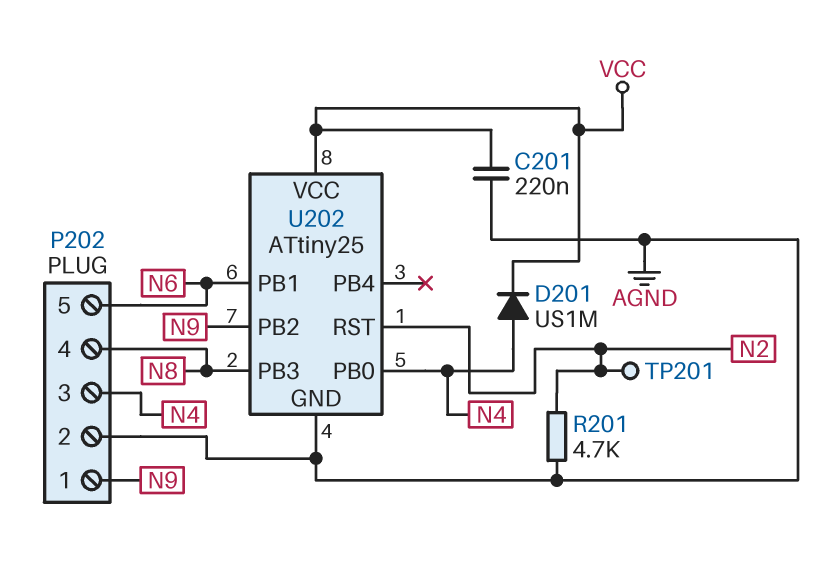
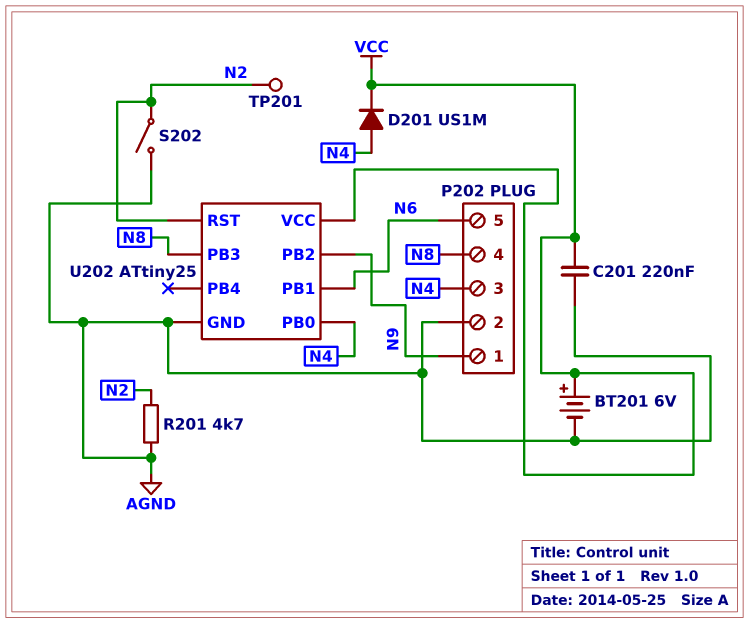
BT201: none -> 6V (plus VCC, minus AGND)
S202: none -> switch (AGND, N2)

